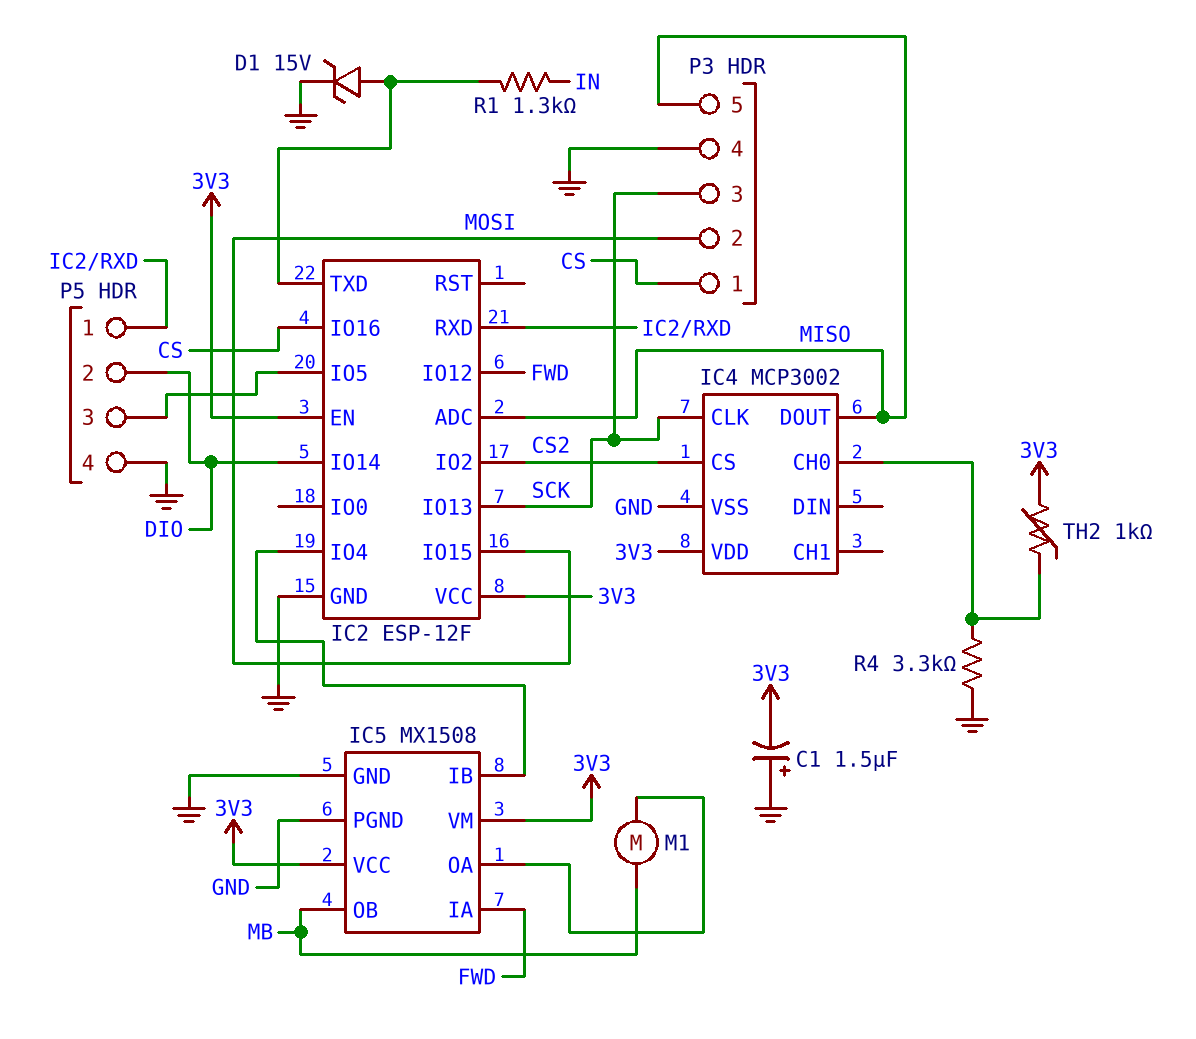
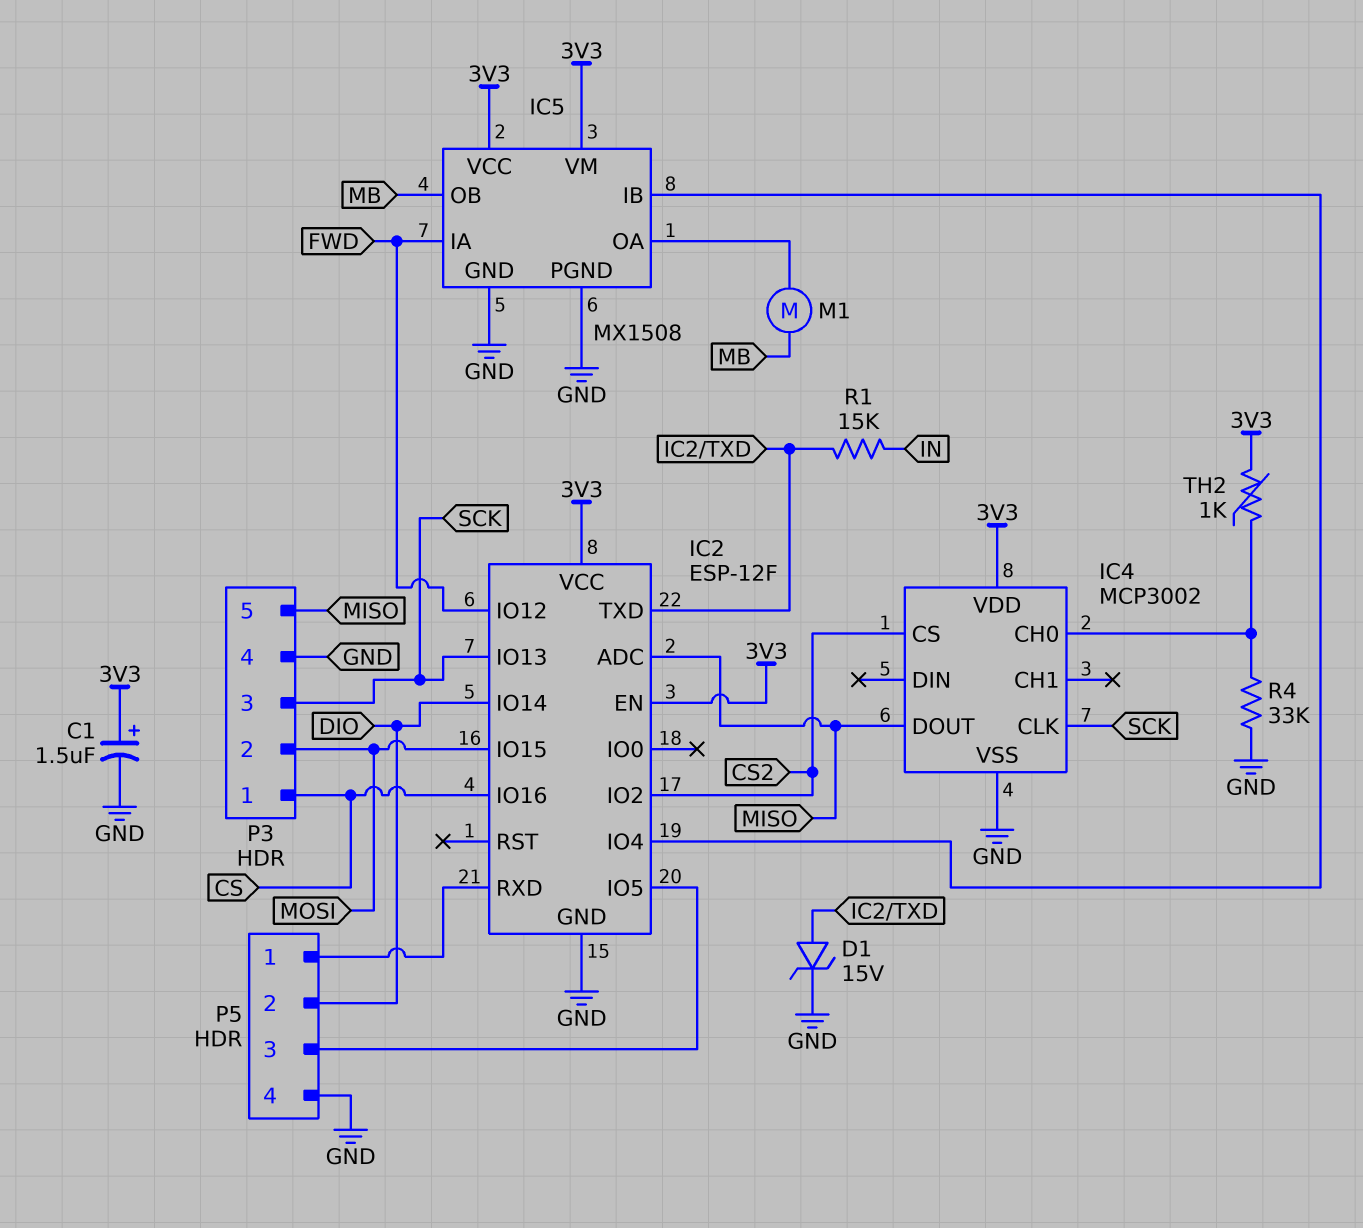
C1: 1.5uF (plus GND, minus 3V3) -> 1.5uF (plus 3V3, minus GND)
R1: 1.3k (IC2/TXD, IN) -> 15k (IC2/TXD, IN)
R4: 3.3k (GND, IC4/CH0) -> 33k (GND, IC4/CH0)

